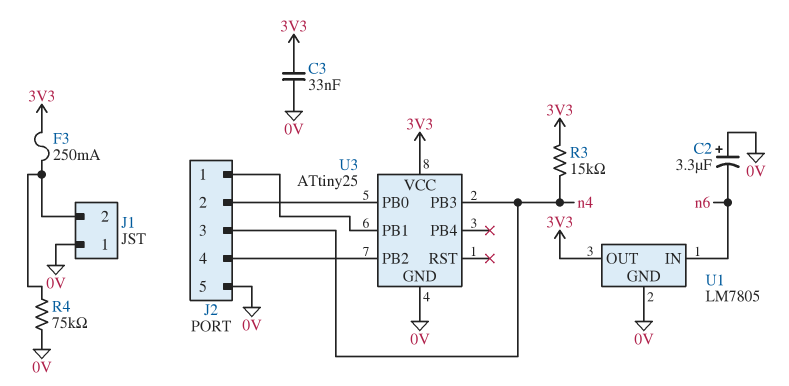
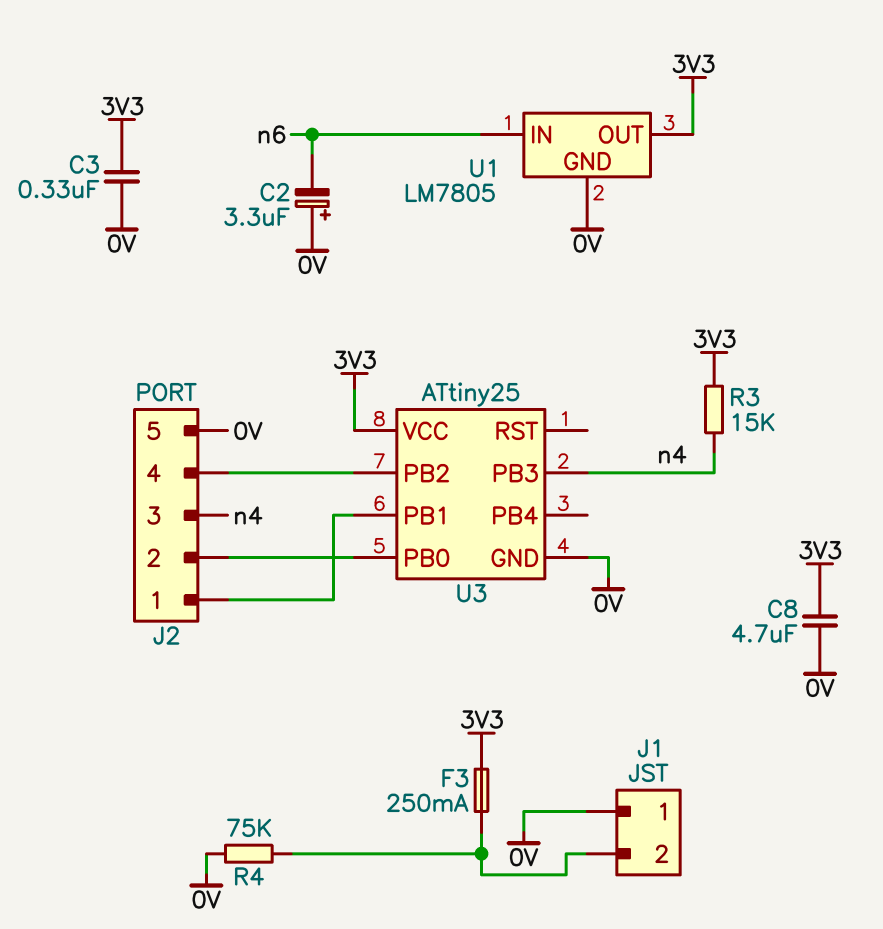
C3: 33nF (0V, 3V3) -> 330nF (0V, 3V3)
C8: none -> 4.7uF (0V, 3V3)

